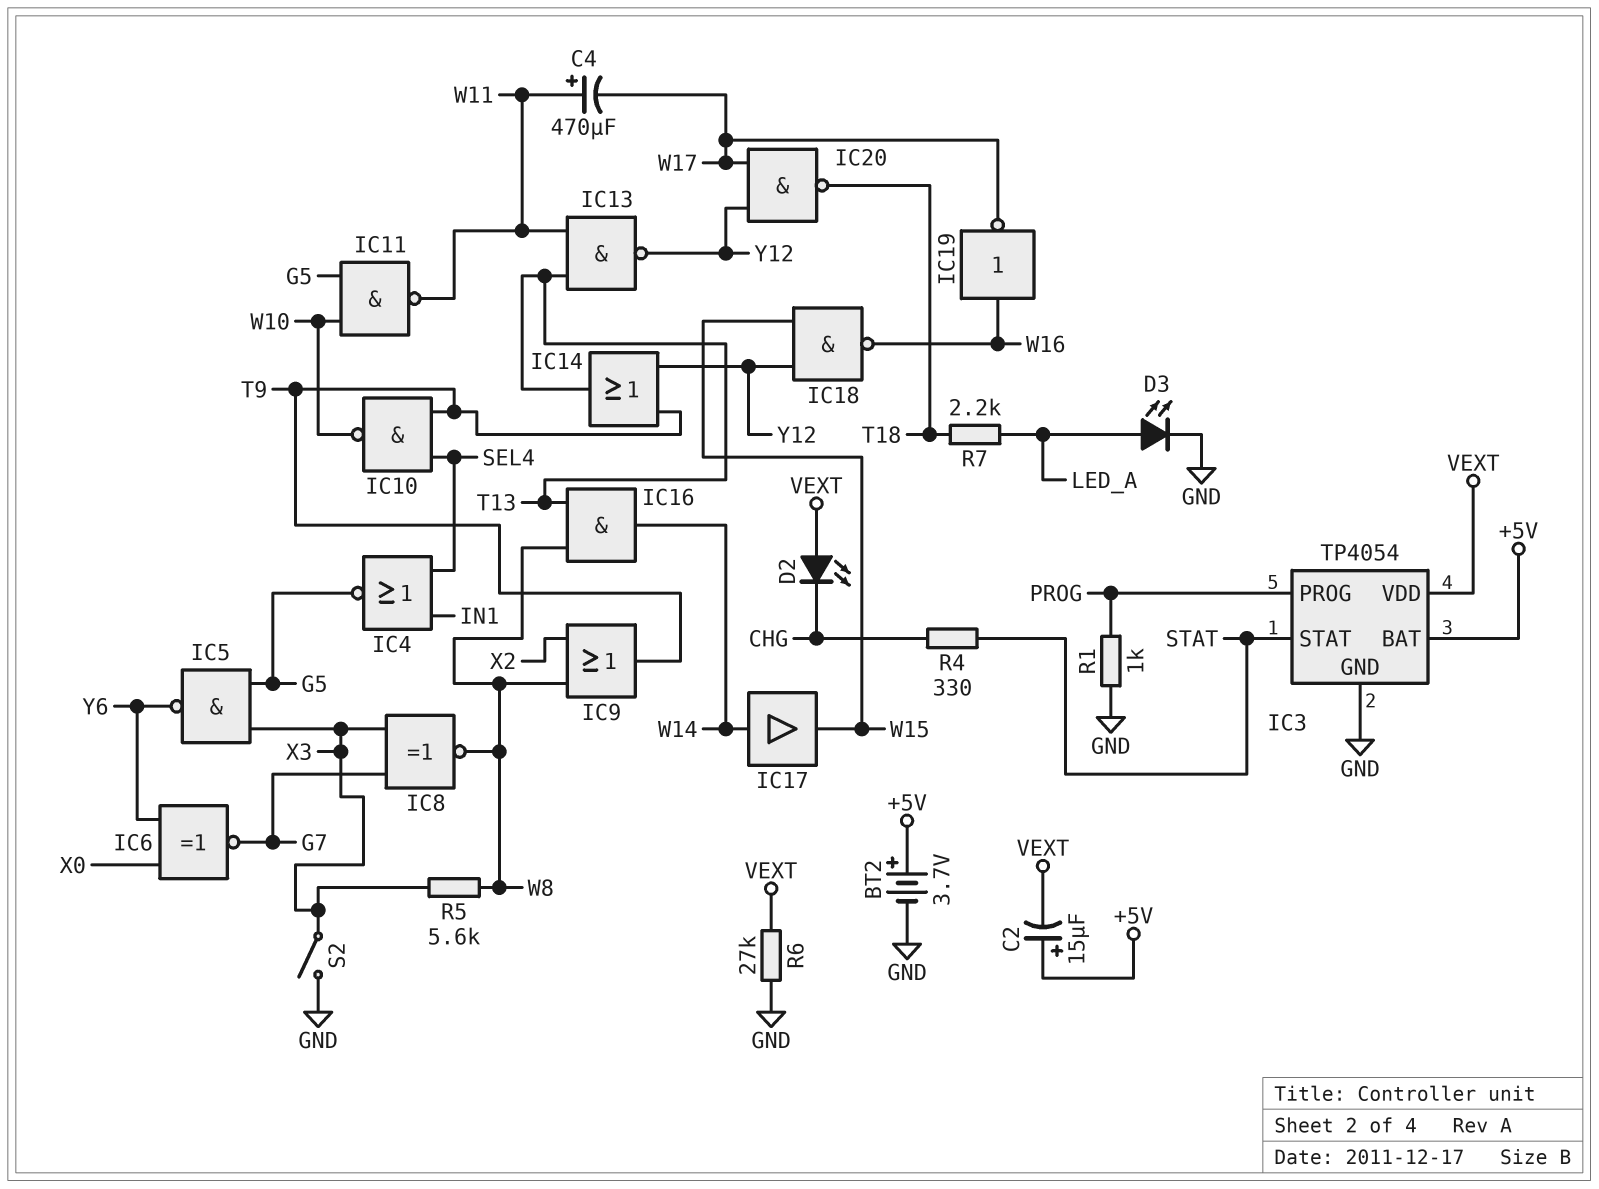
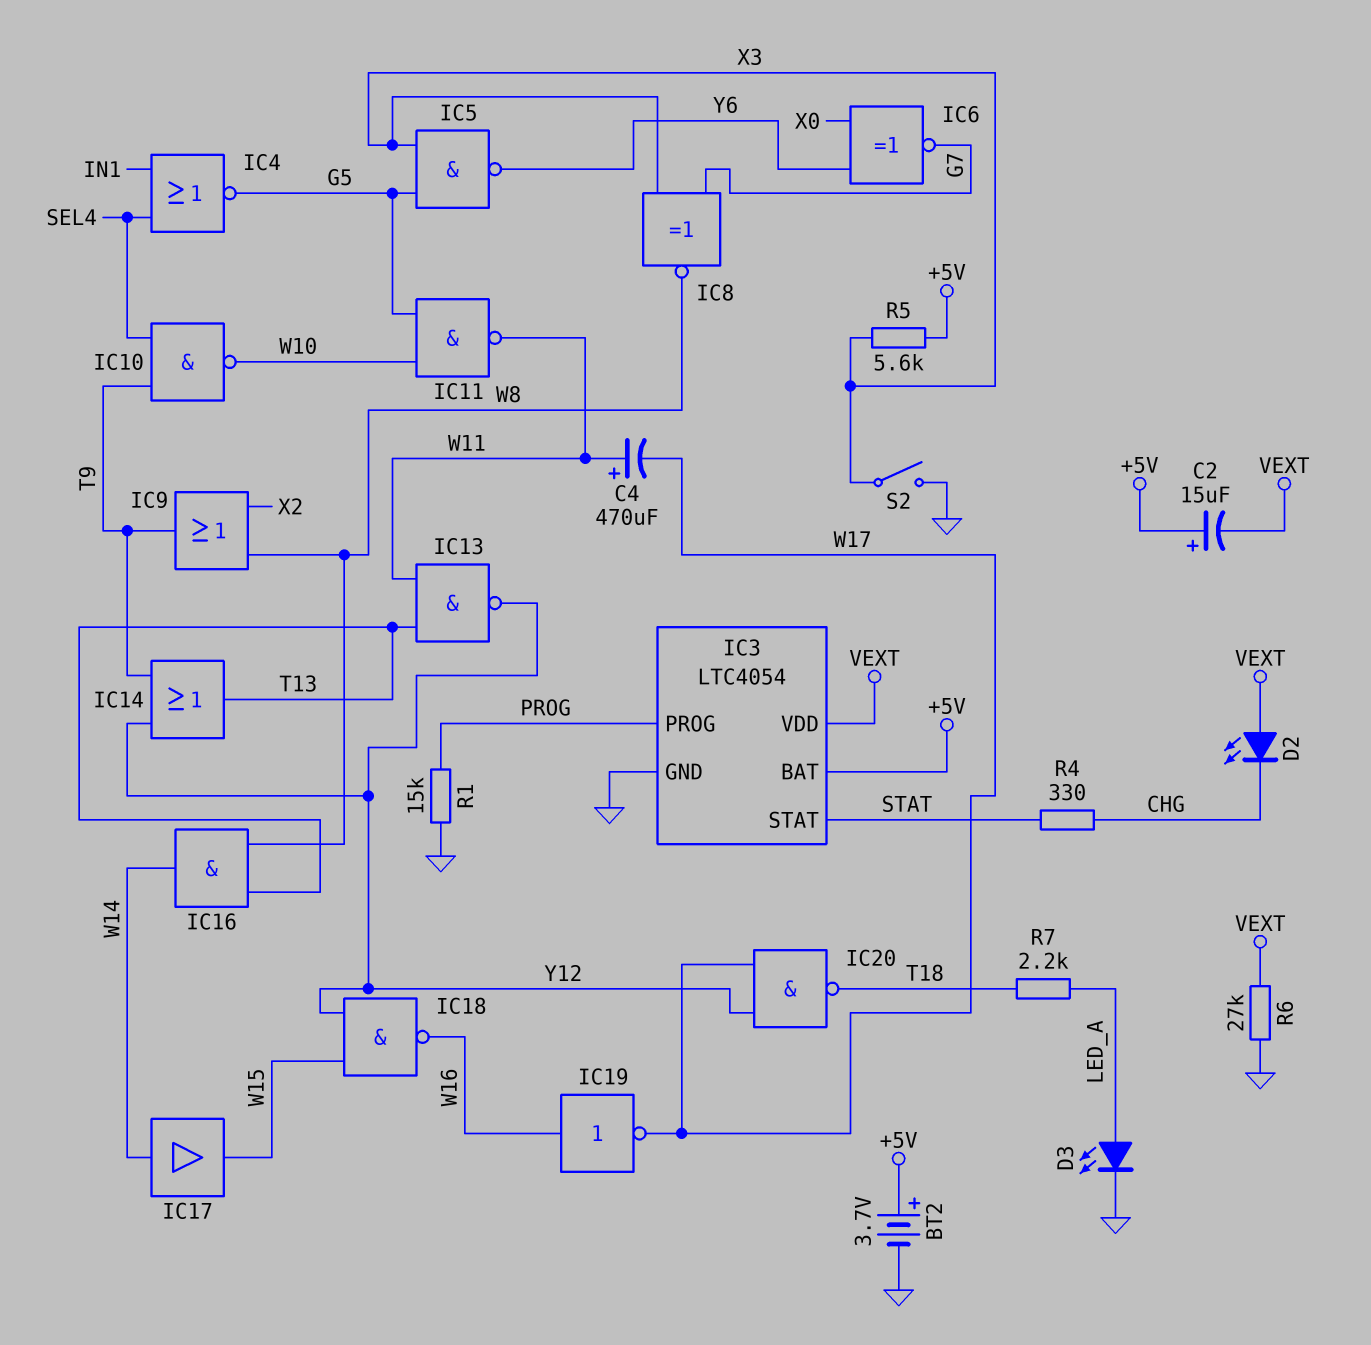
IC3: TP4054 -> LTC4054
R1: 1k (GND, PROG) -> 15k (GND, PROG)
R5: 5.6k (W8, X3) -> 5.6k (+5V, X3)

